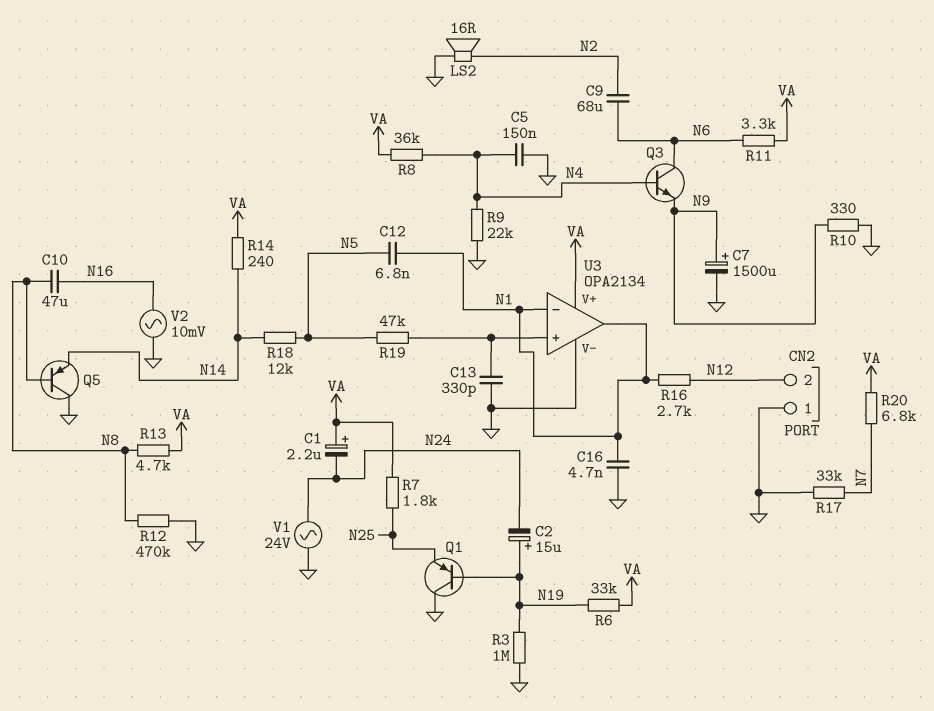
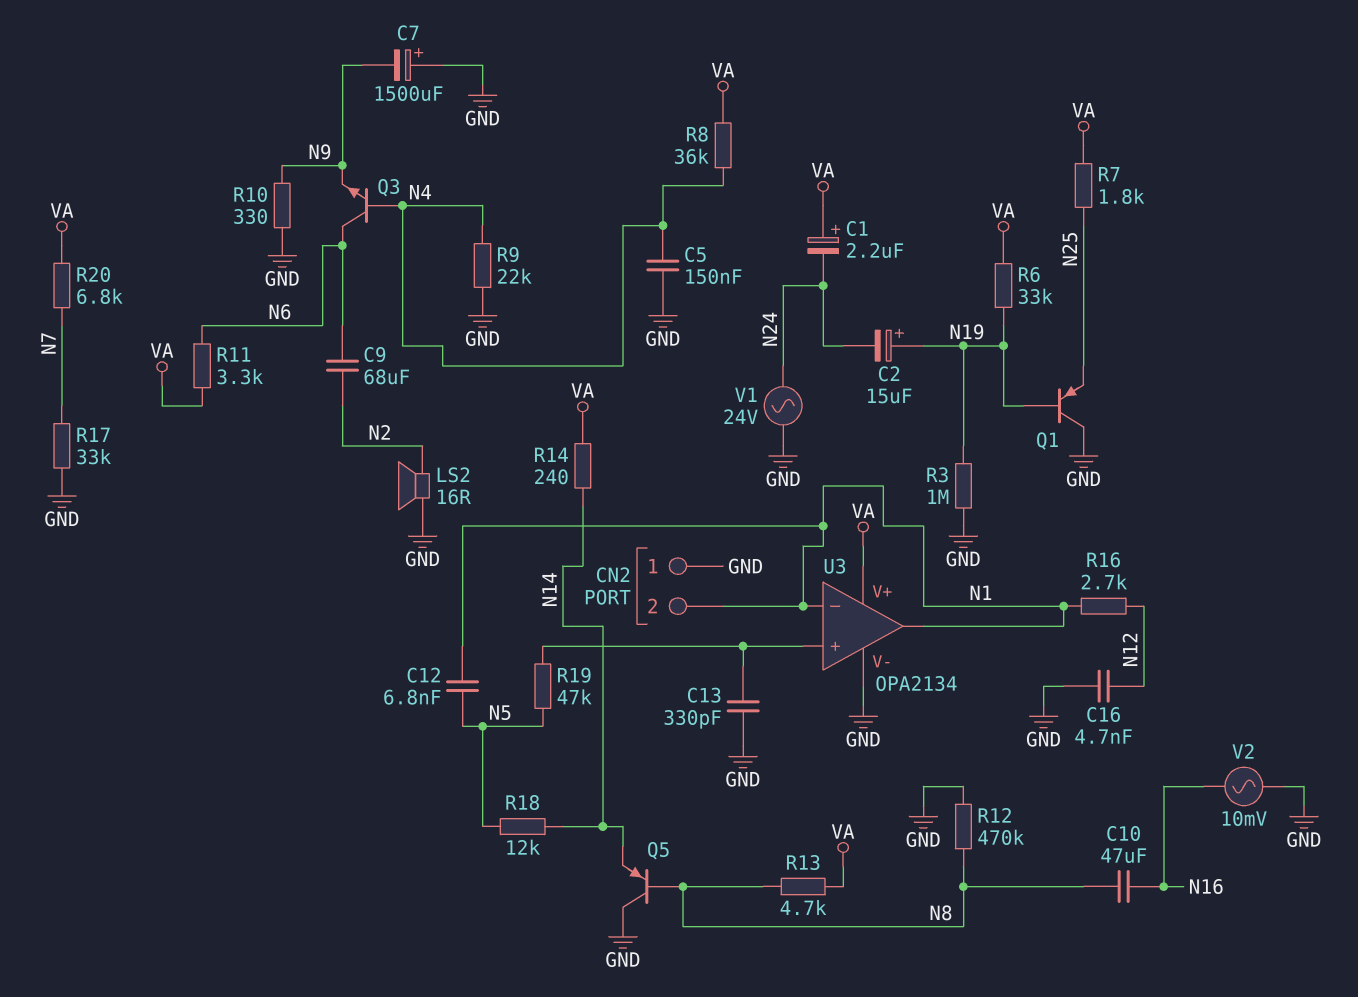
C7: 1500uF (plus N9, minus GND) -> 1500uF (plus GND, minus N9)
C16: 4.7nF (GND, N1) -> 4.7nF (GND, N12)
CN2 pin 2: N12 -> N1

